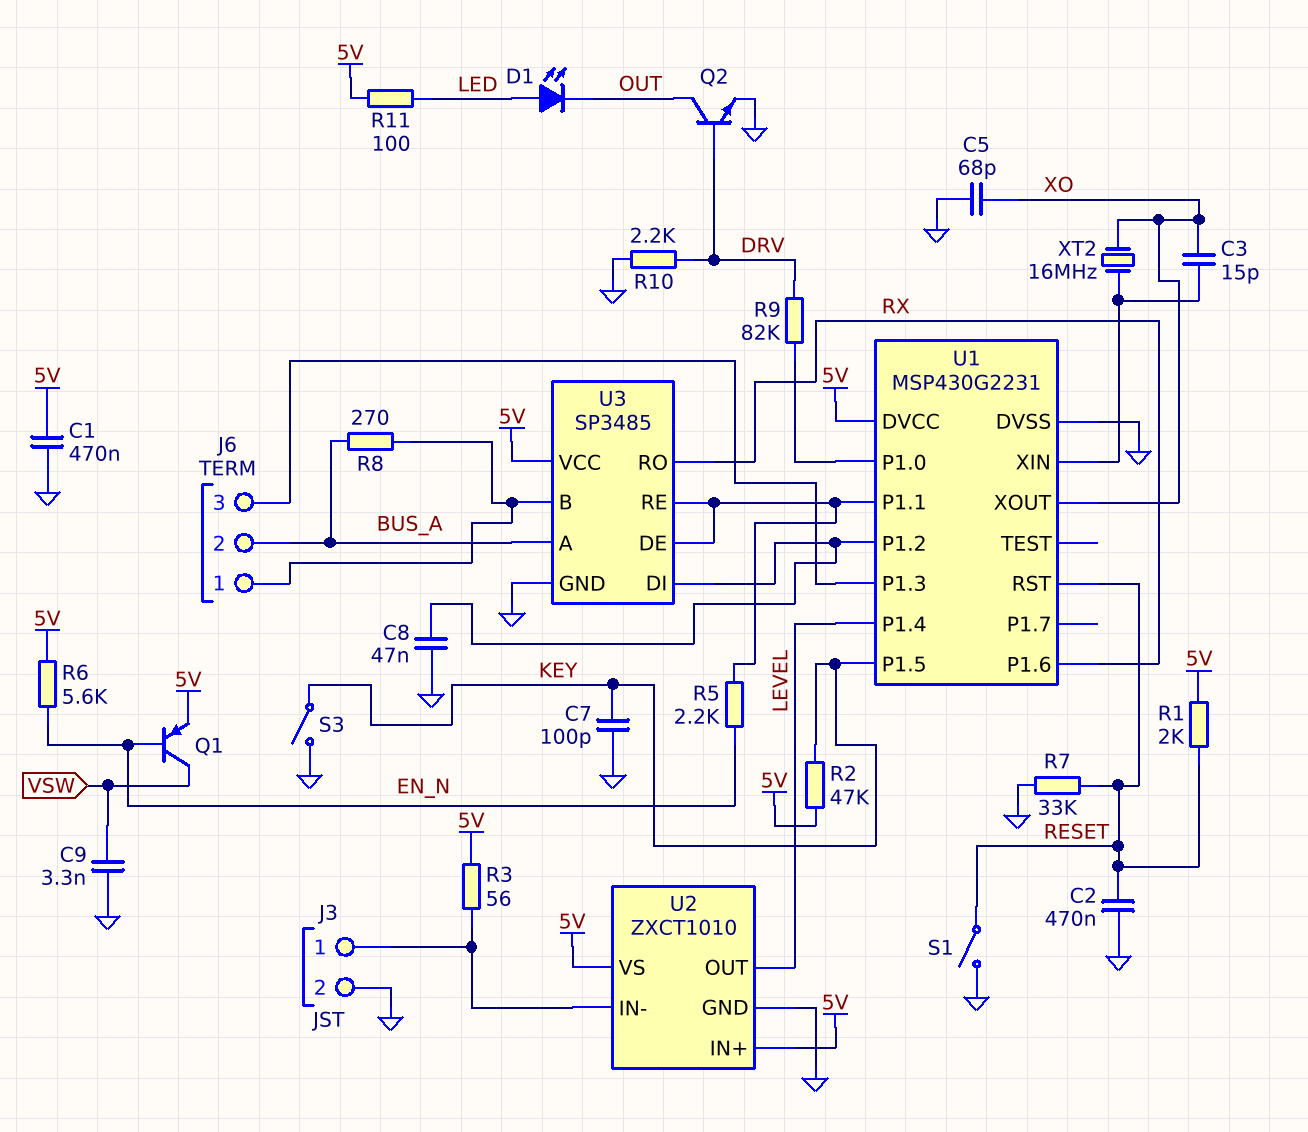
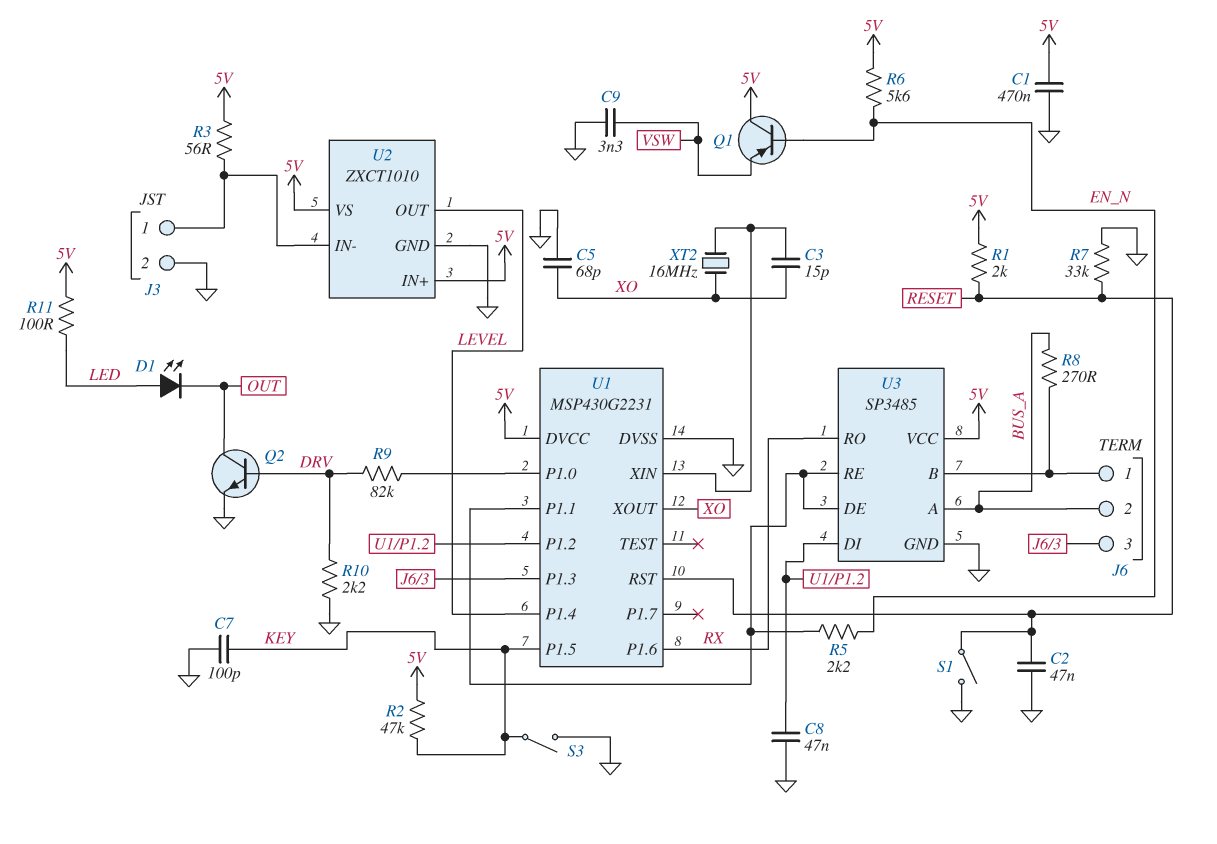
C2: 470nF (GND, RESET) -> 47nF (GND, RESET)
Q1: PNP (B EN_N, C VSW, E 5V) -> PNP (B EN_N, C 5V, E VSW)

